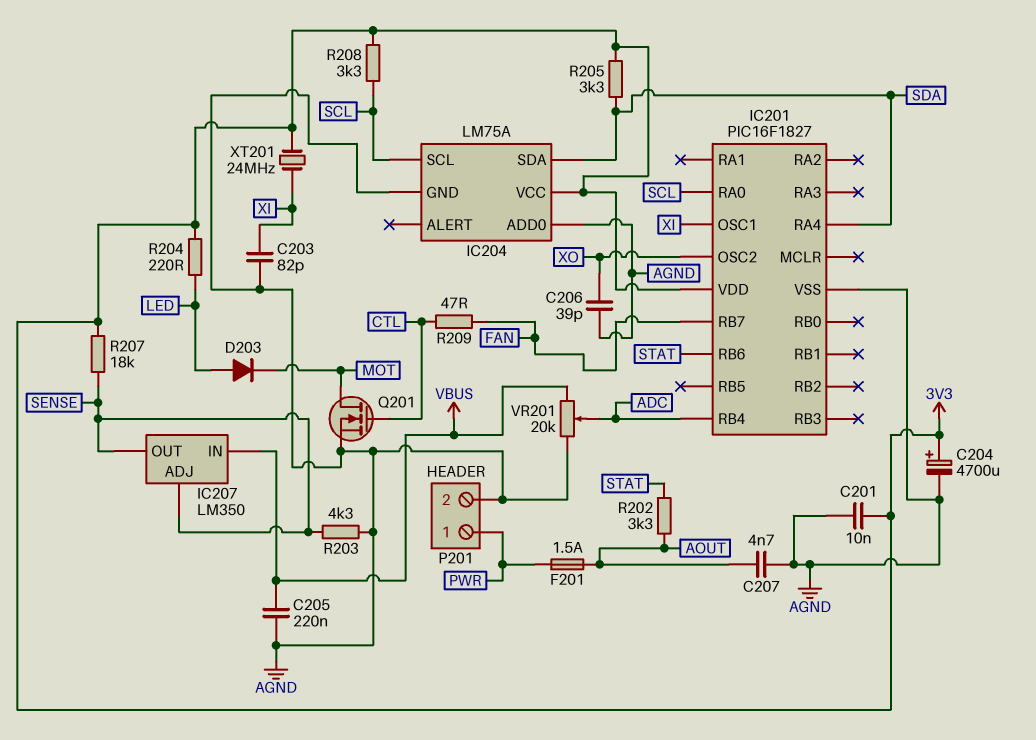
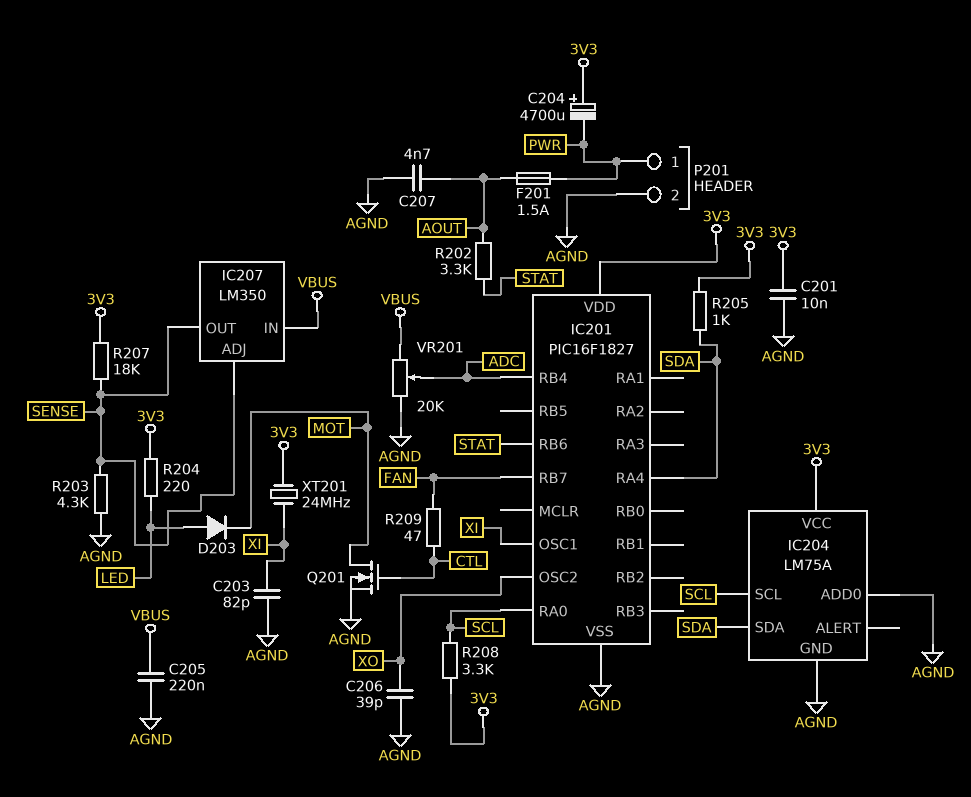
C204: 4700uF (plus 3V3, minus AGND) -> 4700uF (plus 3V3, minus PWR)
R205: 3.3k (3V3, SDA) -> 1k (3V3, SDA)

